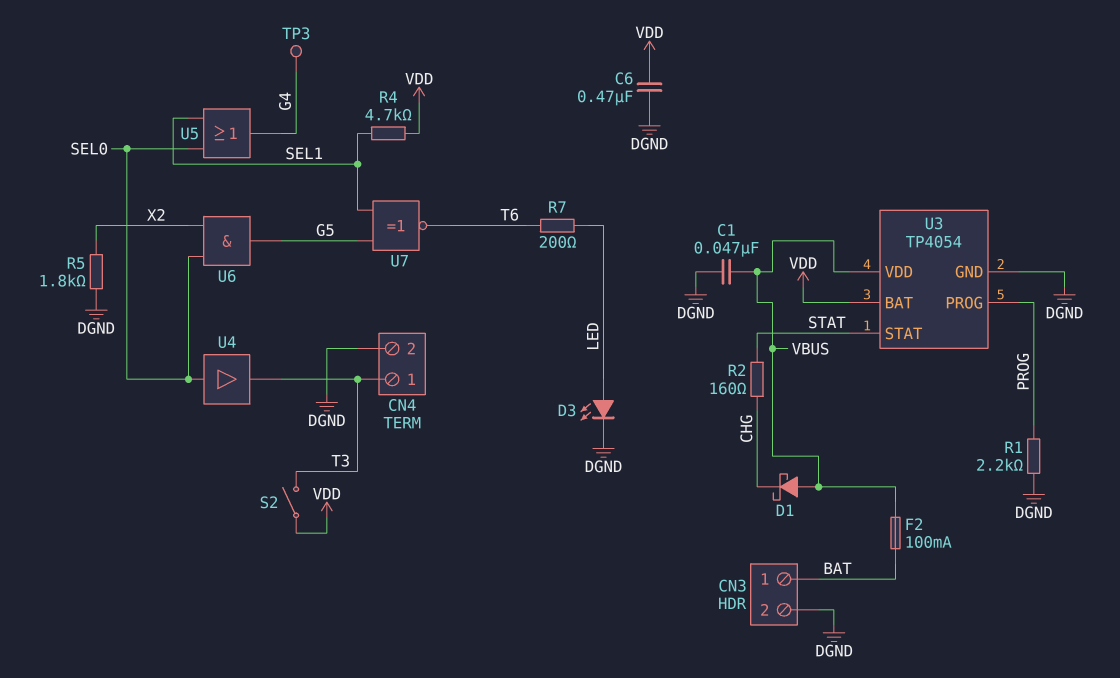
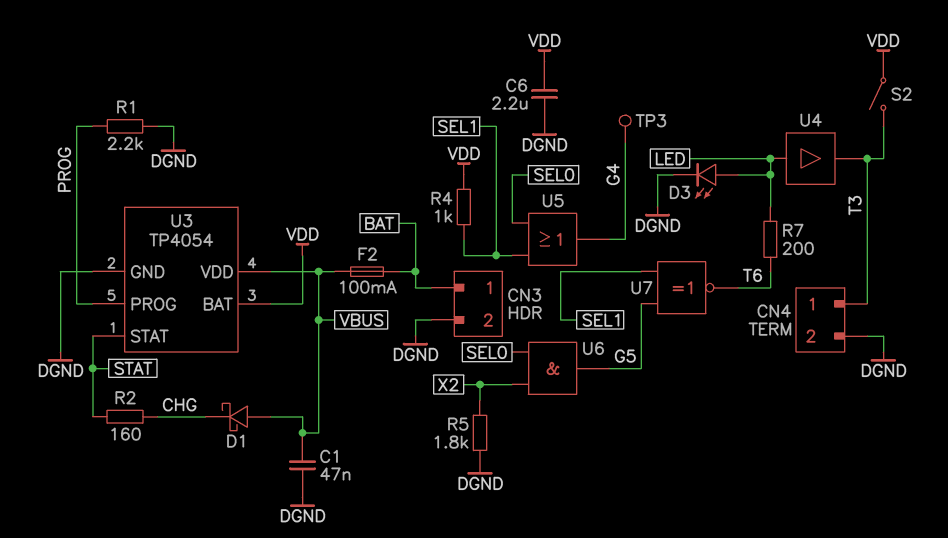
C6: 470nF (DGND, VDD) -> 2.2uF (DGND, VDD)
R4: 4.7k (SEL1, VDD) -> 1k (SEL1, VDD)
U4: buffer (in SEL0, out T3) -> buffer (in LED, out T3)

